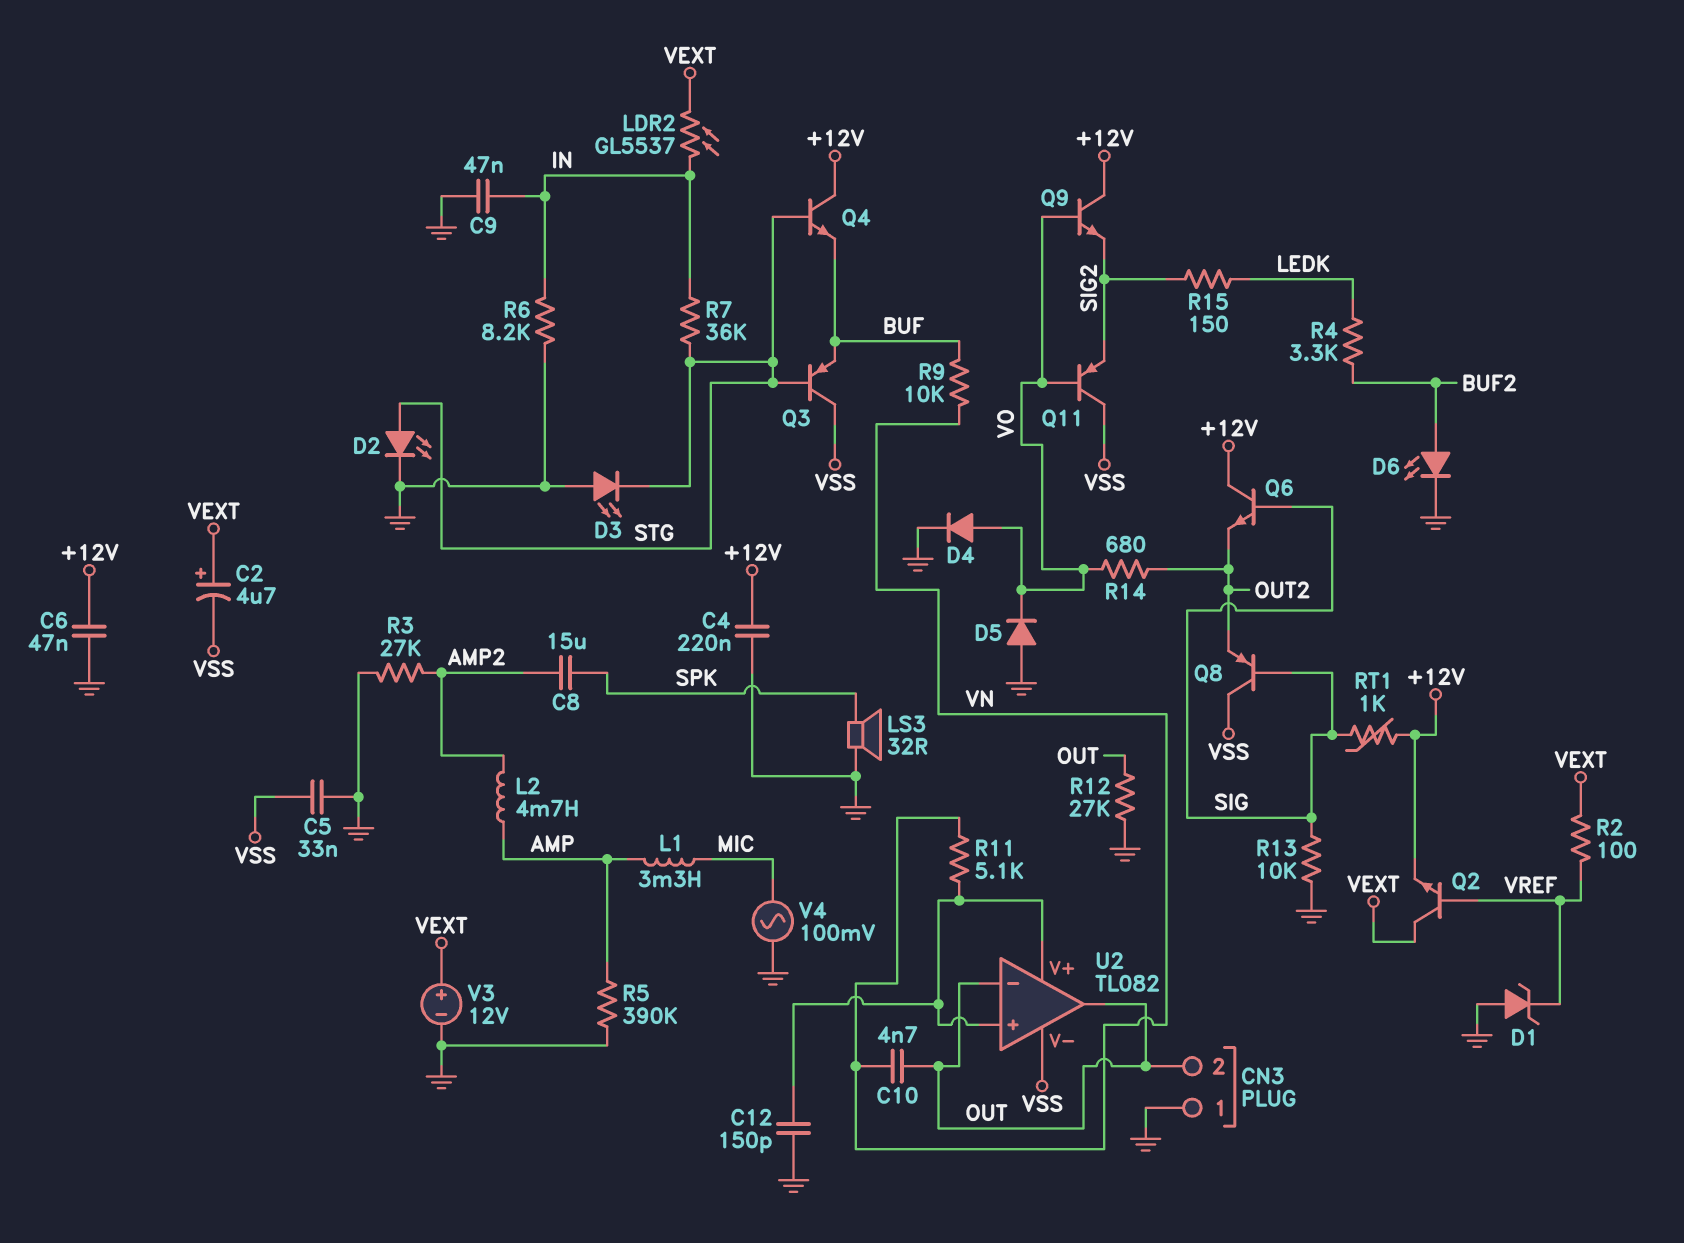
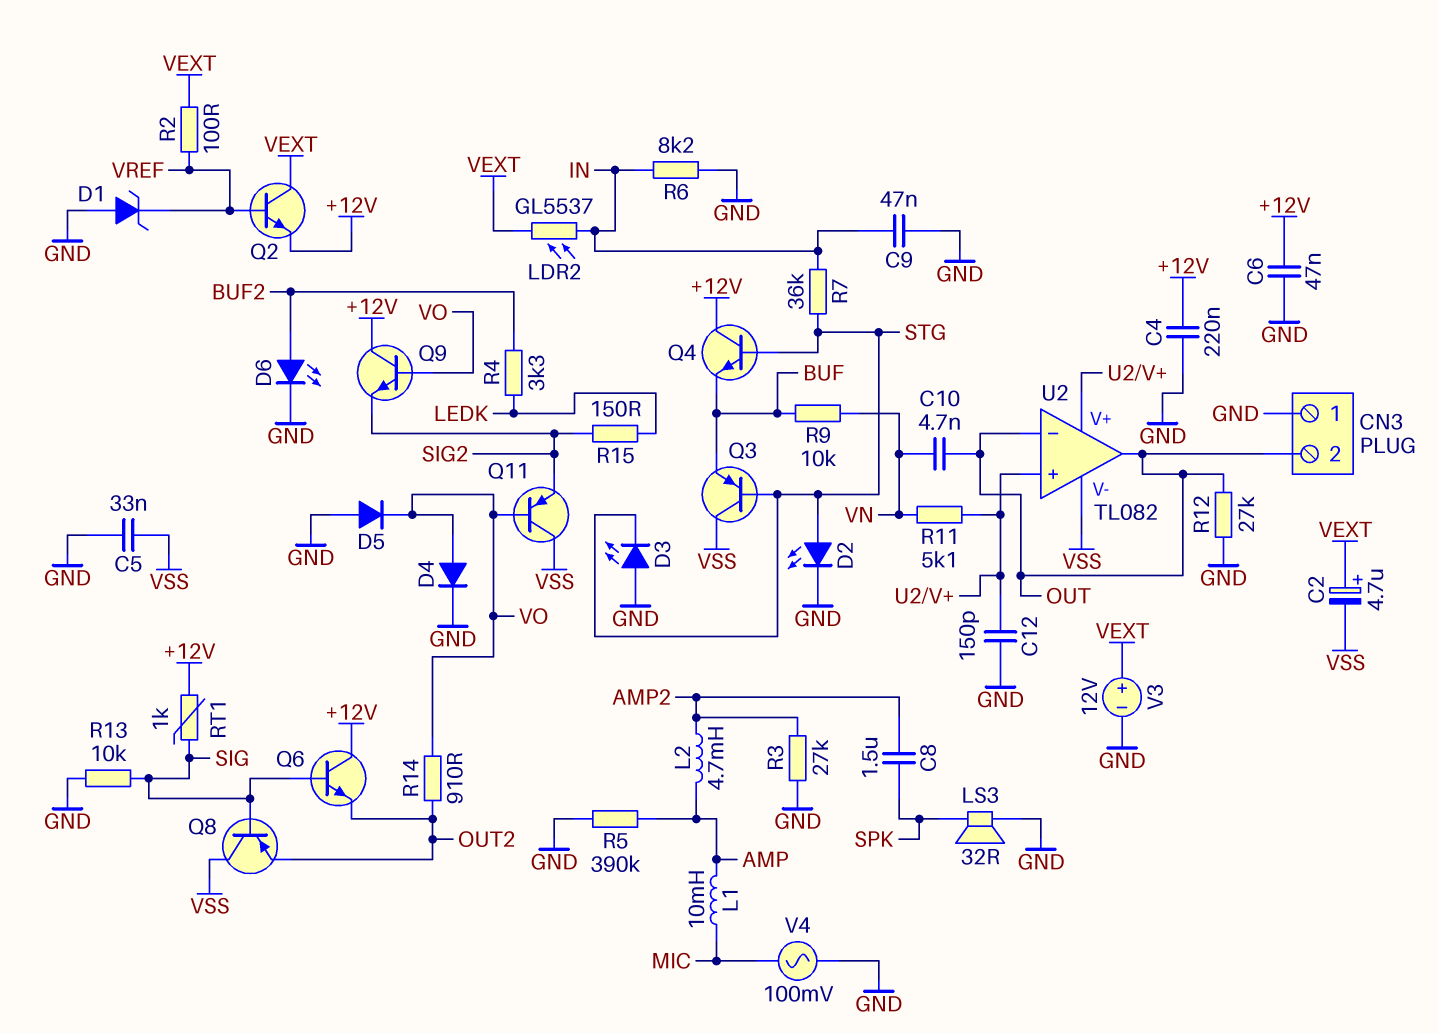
C8: 15uF (AMP2, SPK) -> 1.5uF (AMP2, SPK)
L1: 3.3mH (AMP, MIC) -> 10mH (AMP, MIC)
R14: 680 (OUT2, VO) -> 910 (OUT2, VO)

